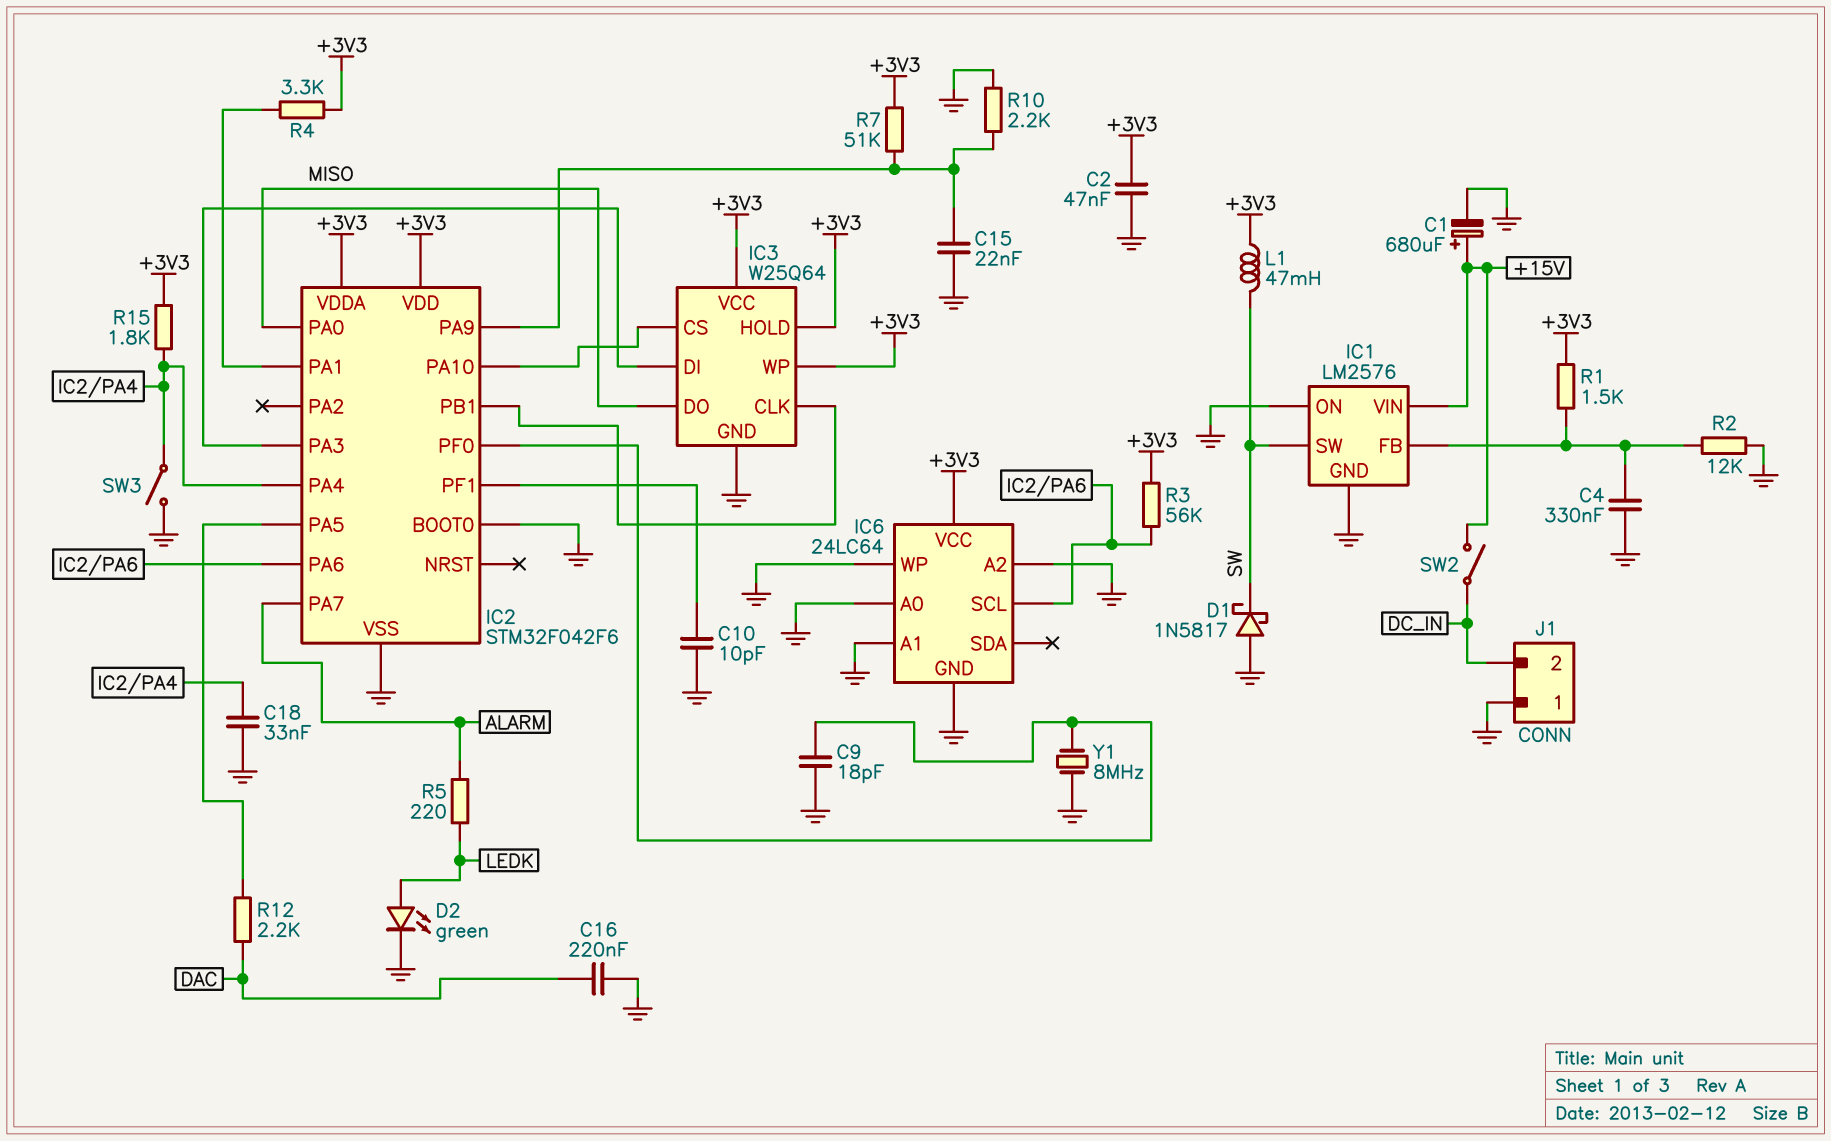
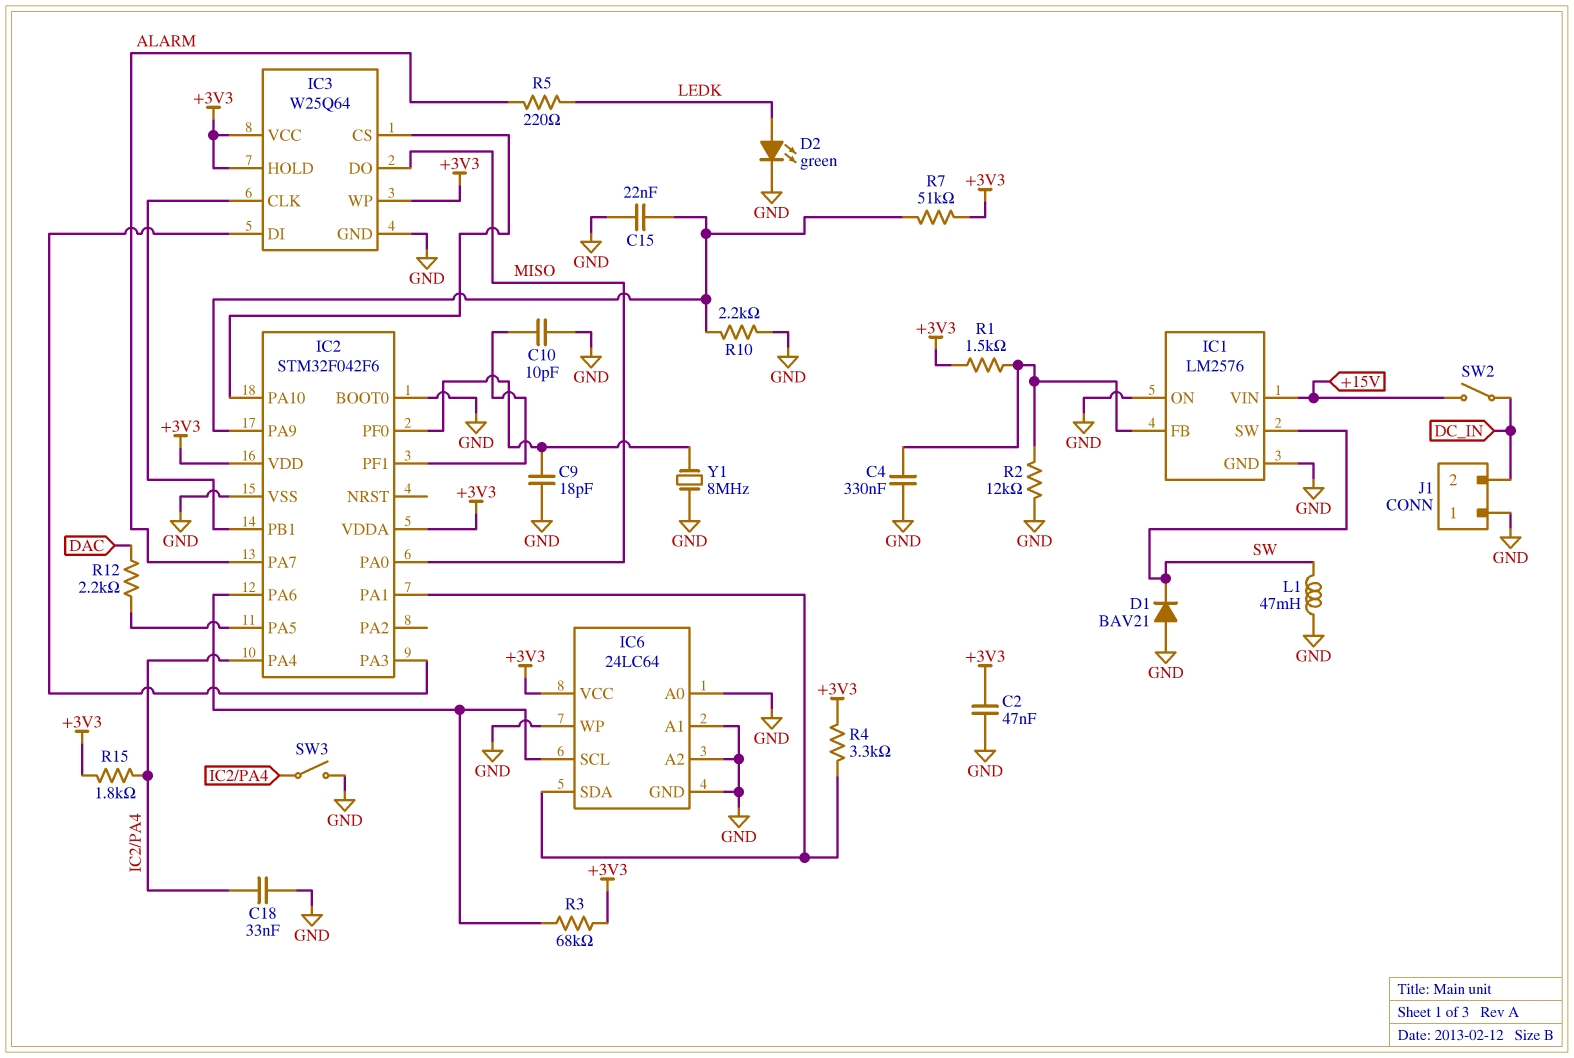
C1: 680uF (plus +15V, minus GND) -> none
C16: 220nF (DAC, GND) -> none
D1: schottky 1N5817 (A GND, K SW) -> diode BAV21 (A GND, K SW)
IC6 pin SDA: none -> IC2/PA1
L1: 47mH (+3V3, SW) -> 47mH (GND, SW)
R3: 56k (+3V3, IC2/PA6) -> 68k (+3V3, IC2/PA6)

